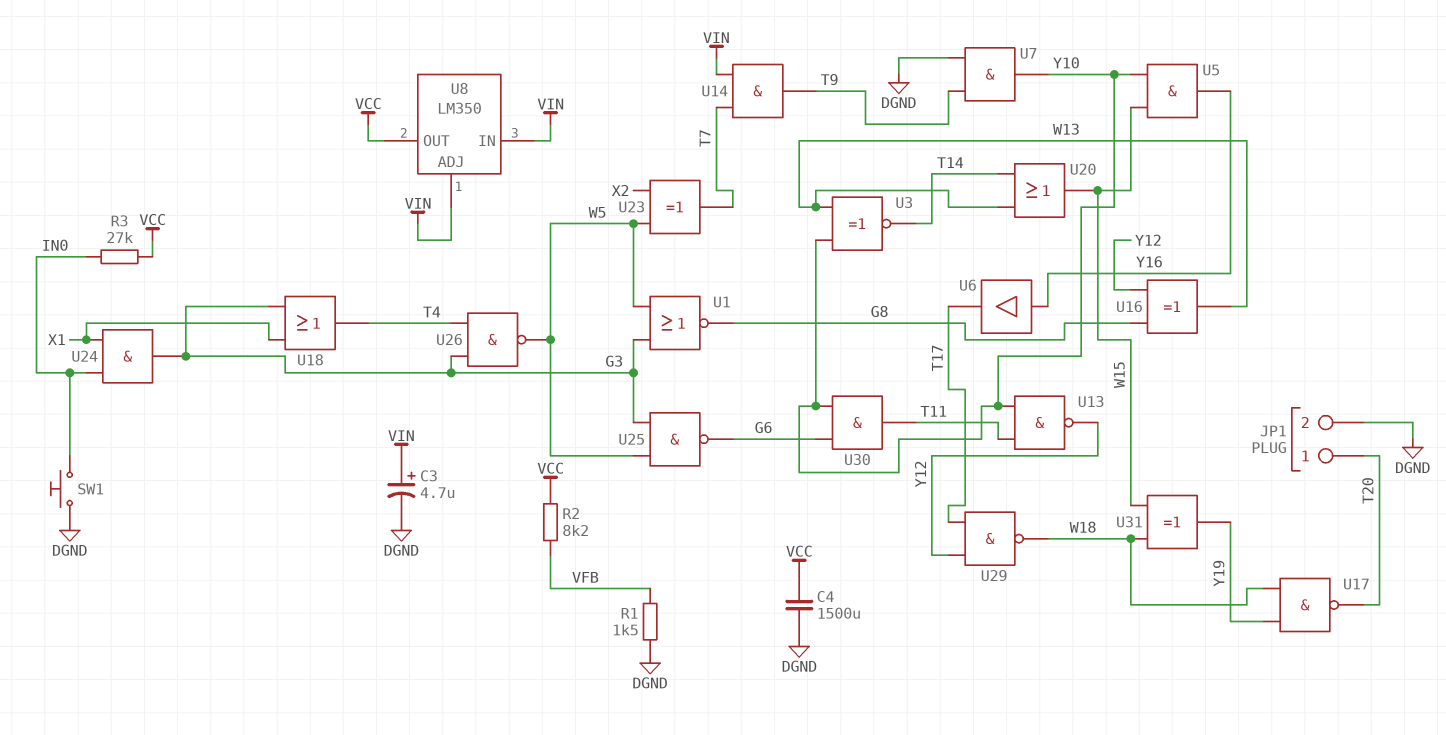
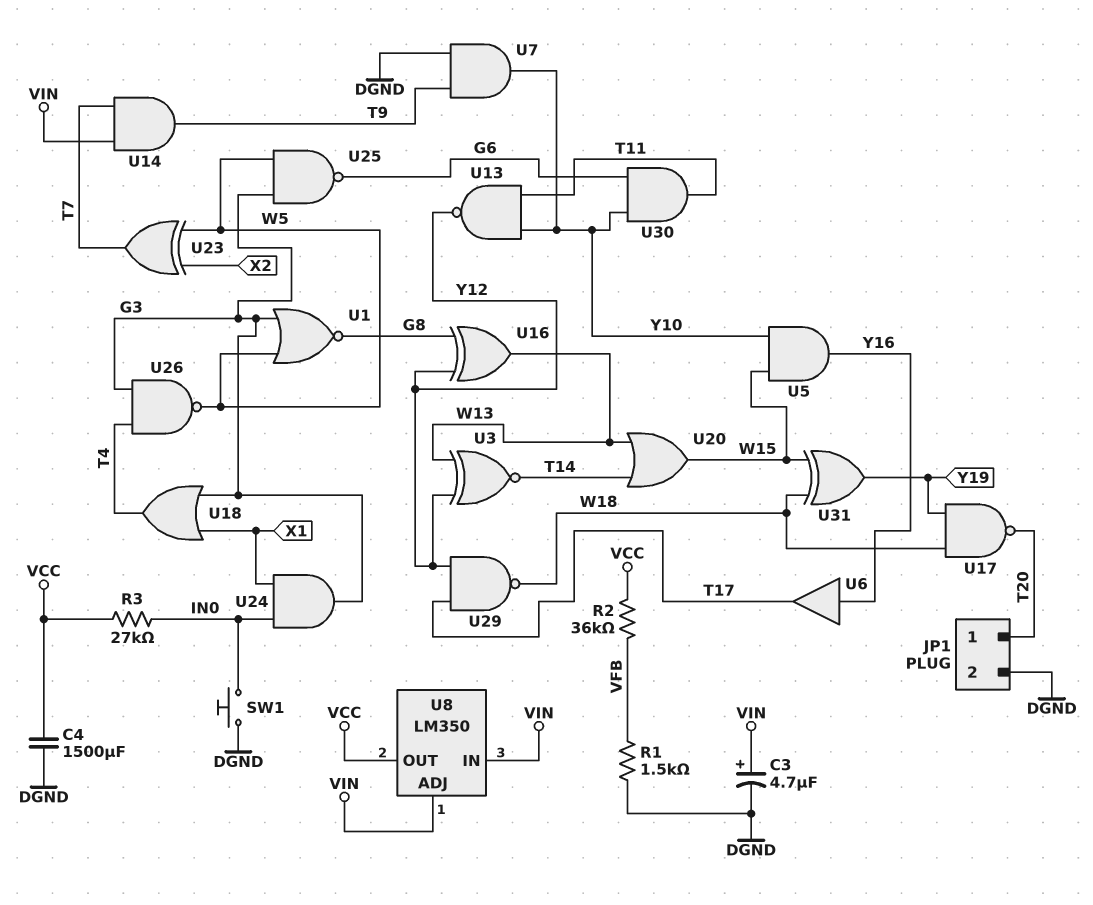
R2: 8.2k (VCC, VFB) -> 36k (VCC, VFB)
U3: XNOR (in W13, in Y10, out T14) -> XNOR (in W13, in Y12, out T14)

